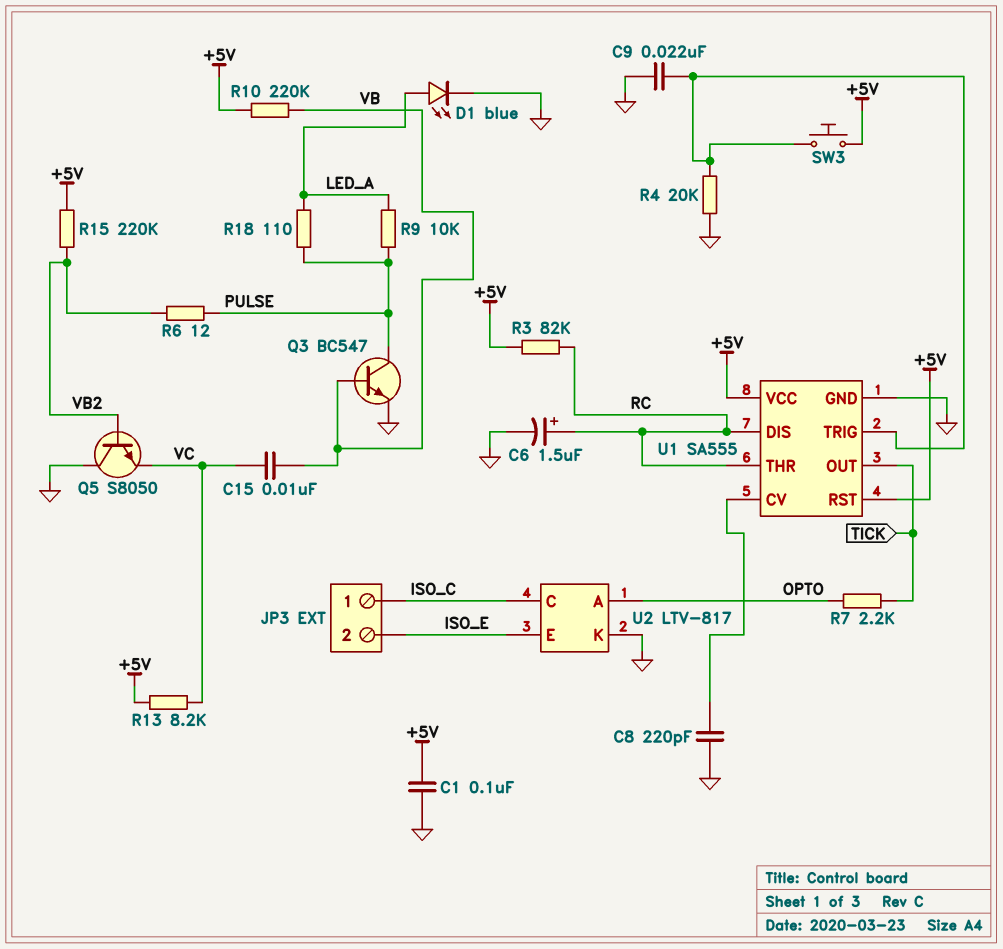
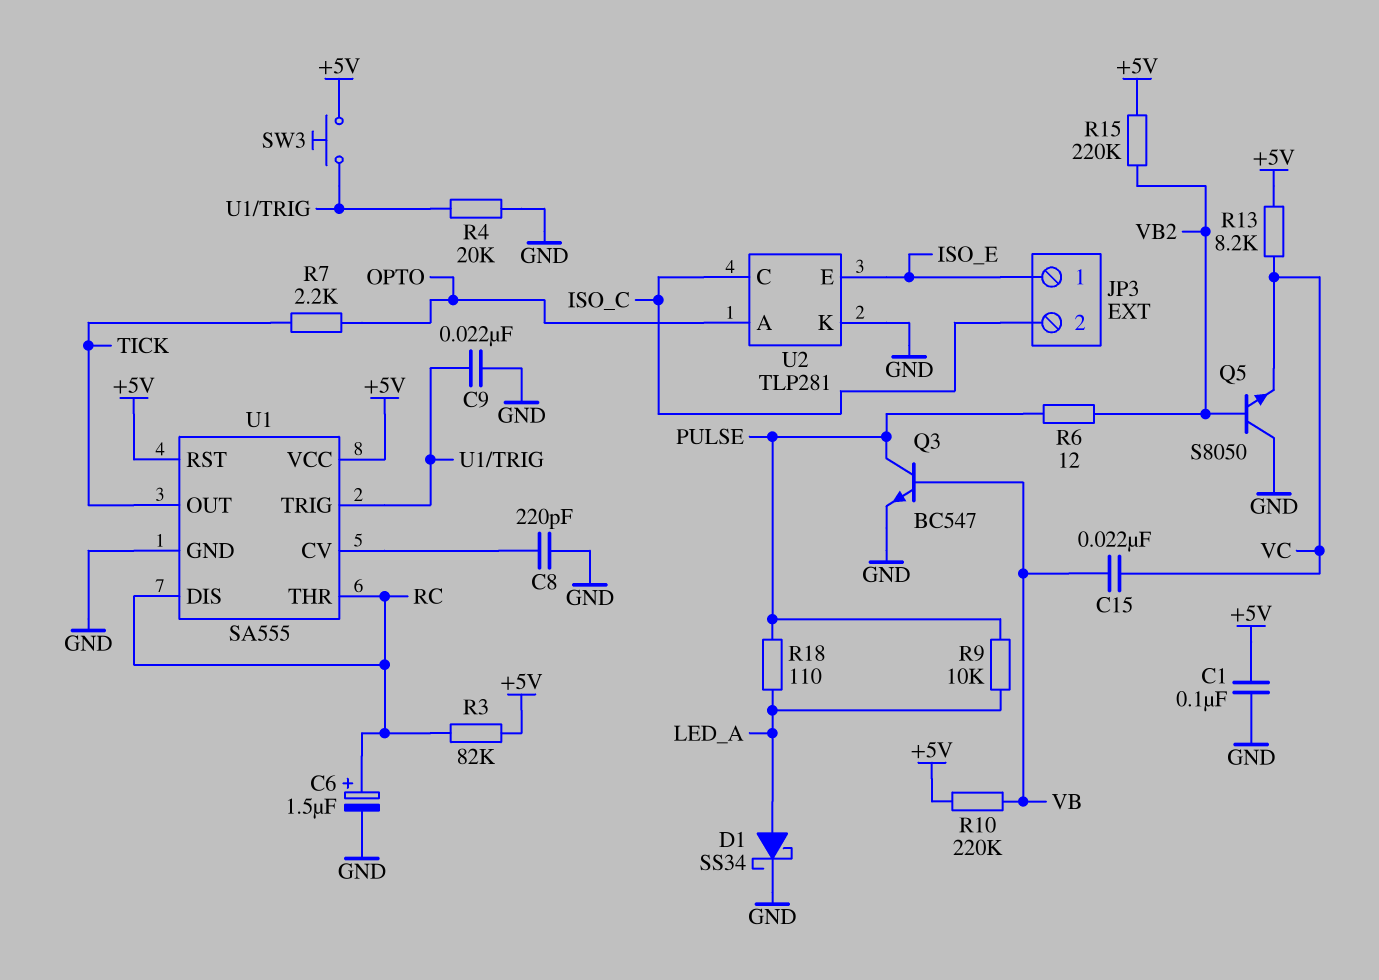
C15: 10nF (VB, VC) -> 22nF (VB, VC)
D1: LED blue (A LED_A, K GND) -> schottky SS34 (A LED_A, K GND)
JP3 pin 1: ISO_C -> ISO_E
JP3 pin 2: ISO_E -> ISO_C
U2: LTV-817 -> TLP281

